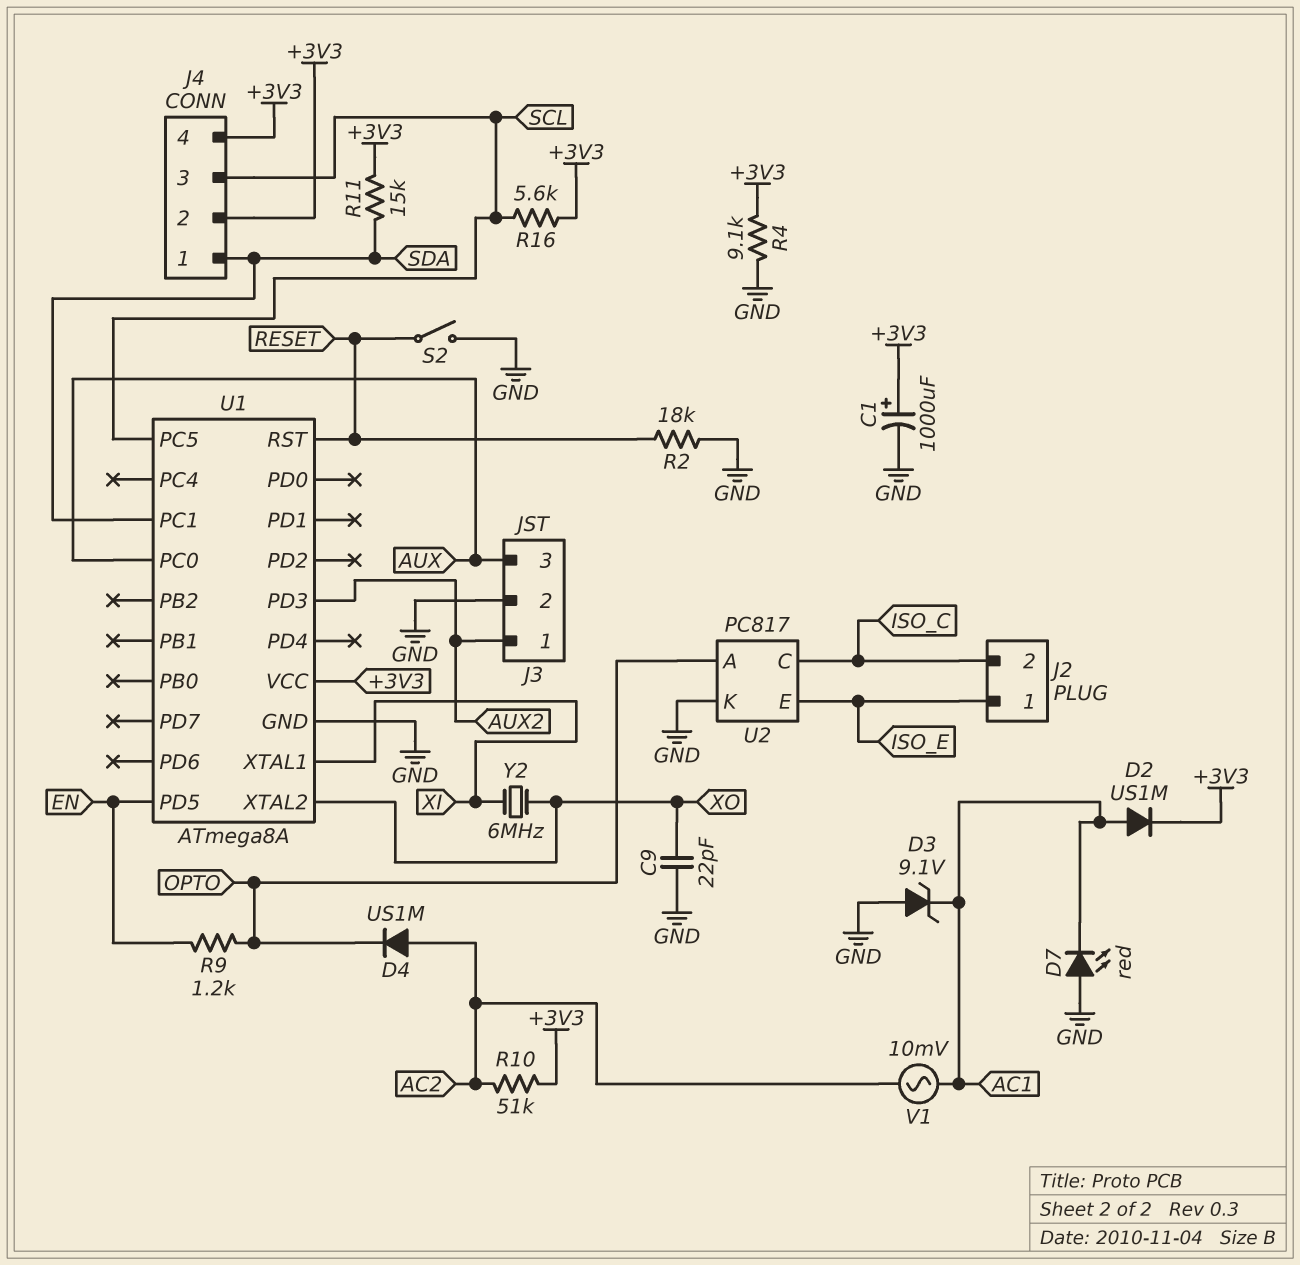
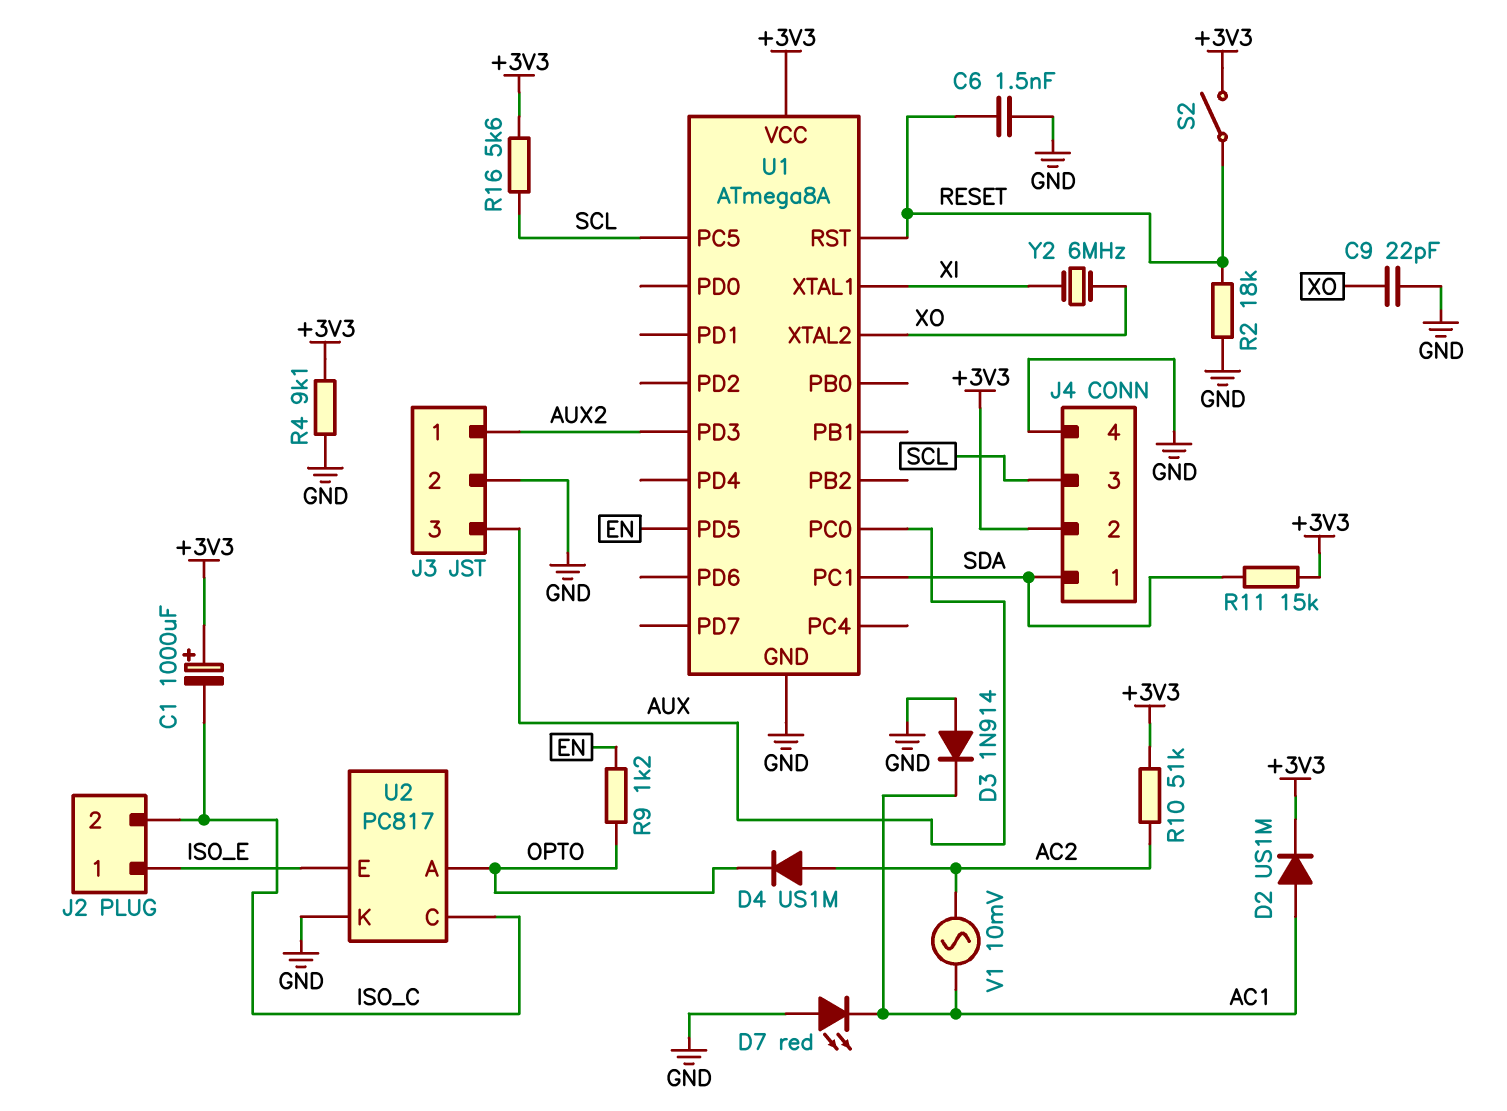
C1: 1000uF (plus +3V3, minus GND) -> 1000uF (plus +3V3, minus ISO_C)
C6: none -> 1.5nF (GND, RESET)
D3: zener 9.1V (A GND, K AC1) -> diode 1N914 (A GND, K AC1)
J4 pin 4: +3V3 -> GND
S2: switch (GND, RESET) -> switch (+3V3, RESET)

